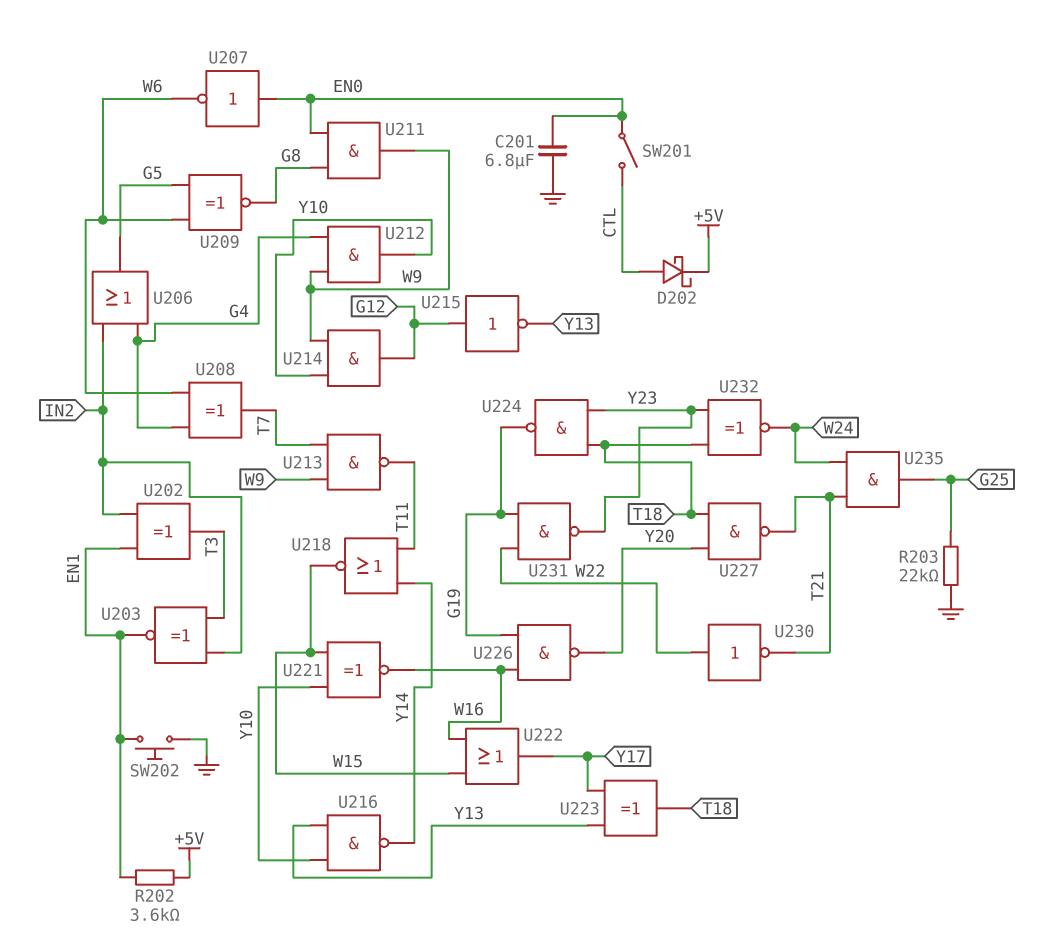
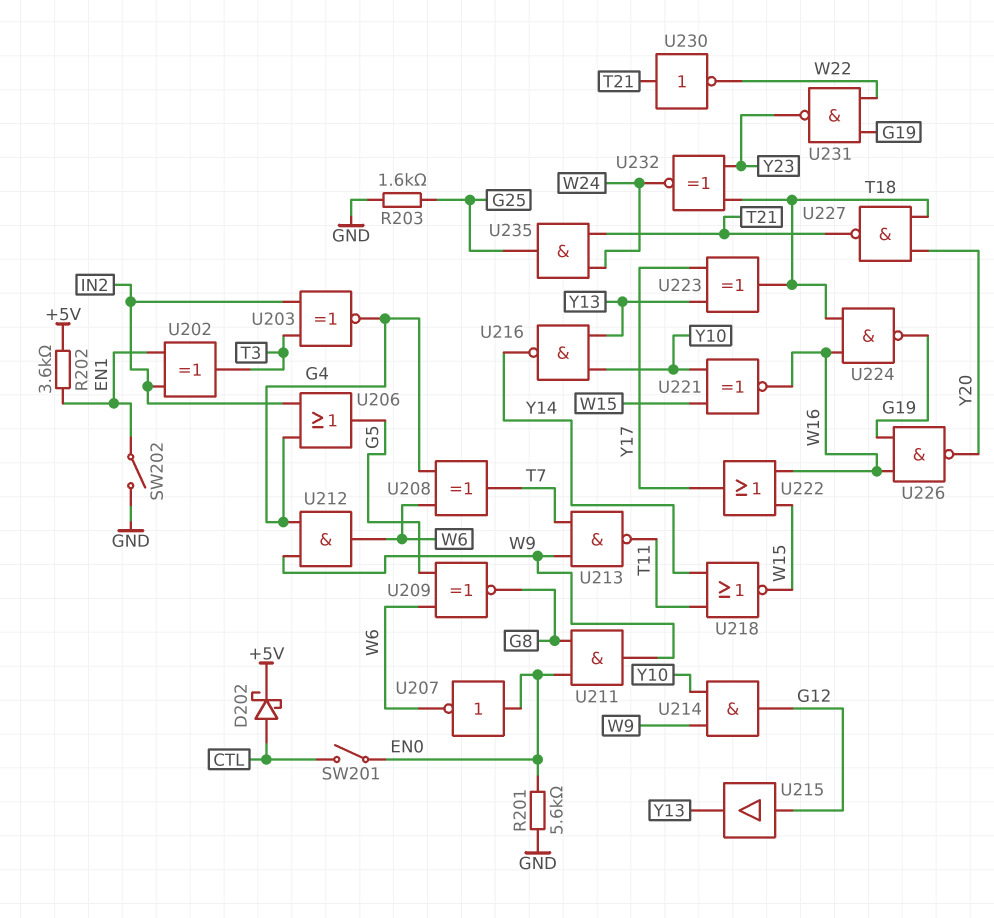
C201: 6.8uF (EN0, GND) -> none
R201: none -> 5.6k (EN0, GND)
R203: 22k (G25, GND) -> 1.6k (G25, GND)
SW202: button (EN1, GND) -> switch (EN1, GND)
U203: XNOR (in IN2, in T3, out EN1) -> XNOR (in IN2, in T3, out G4)
U212: AND (in G4, in W9, out Y10) -> AND (in G4, in W9, out W6)
U215: NOT (in G12, out Y13) -> buffer (in G12, out Y13)
U224: NAND (in T18, in Y23, out G19) -> NAND (in T18, in W16, out G19)
U230: NOT (in W22, out T21) -> NOT (in T21, out W22)

